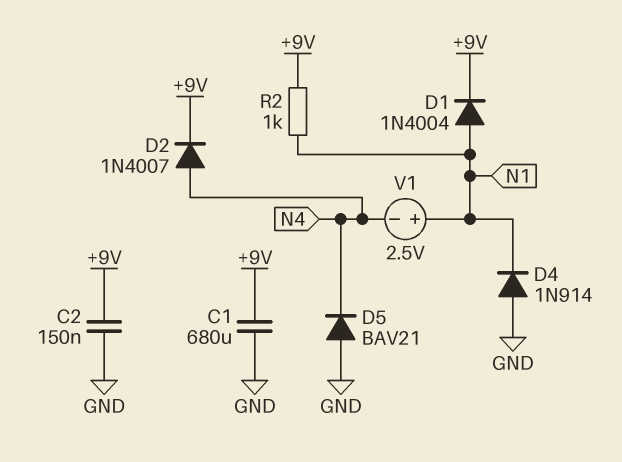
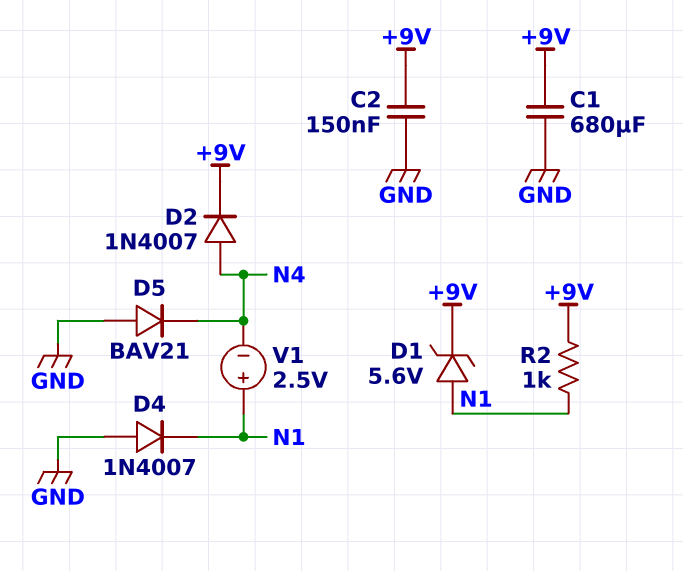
D1: diode 1N4004 (A N1, K +9V) -> zener 5.6V (A N1, K +9V)
D4: diode 1N914 (A GND, K N1) -> diode 1N4007 (A GND, K N1)

